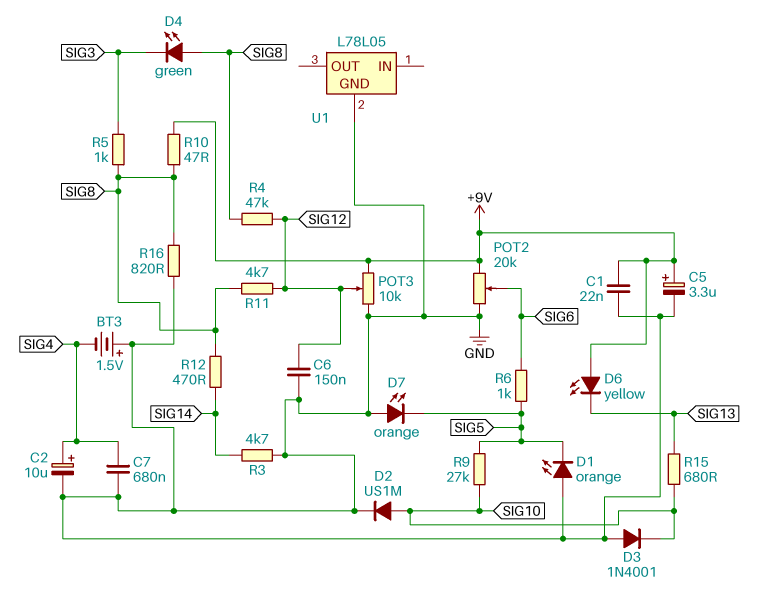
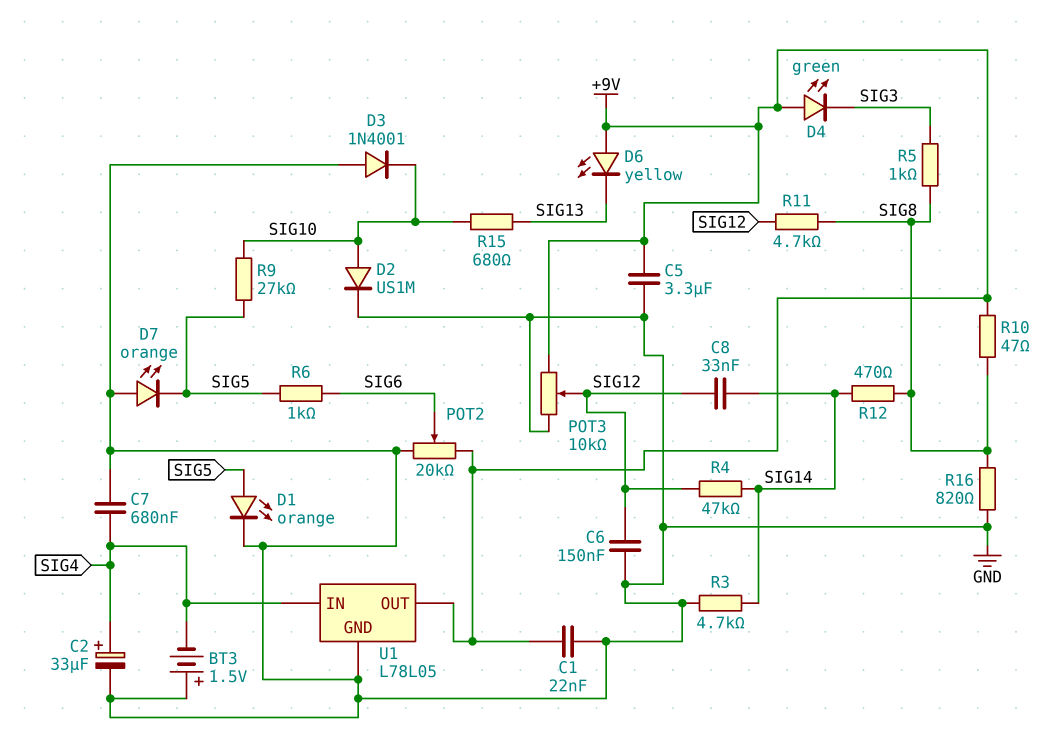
C2: 10uF (plus SIG4, minus GND) -> 33uF (plus SIG4, minus GND)
C5: 3.3uF (plus +9V, minus GND) -> 3.3uF (+9V, GND)
C8: none -> 33nF (SIG12, SIG14)
D1: LED orange (A GND, K SIG5) -> LED orange (A SIG5, K GND)
D4: LED green (A SIG8, K SIG3) -> LED green (A +9V, K SIG3)
R4: 47k (SIG8, SIG12) -> 47k (SIG12, SIG14)
U1 pin IN: none -> SIG4
U1 pin OUT: none -> +9V

